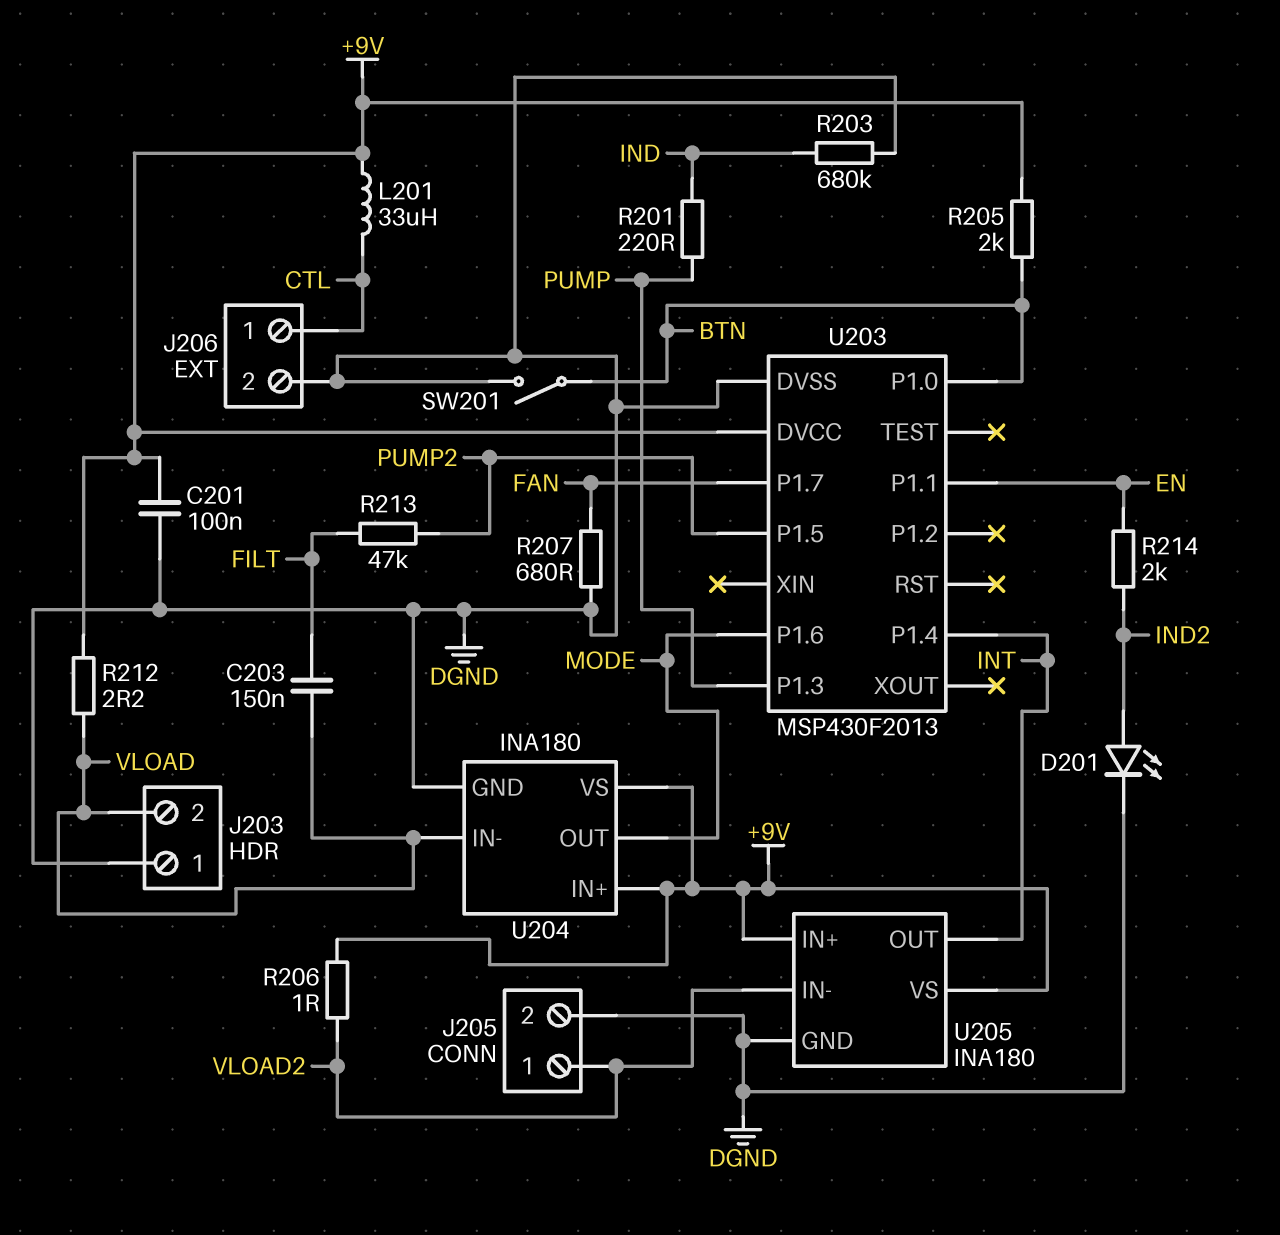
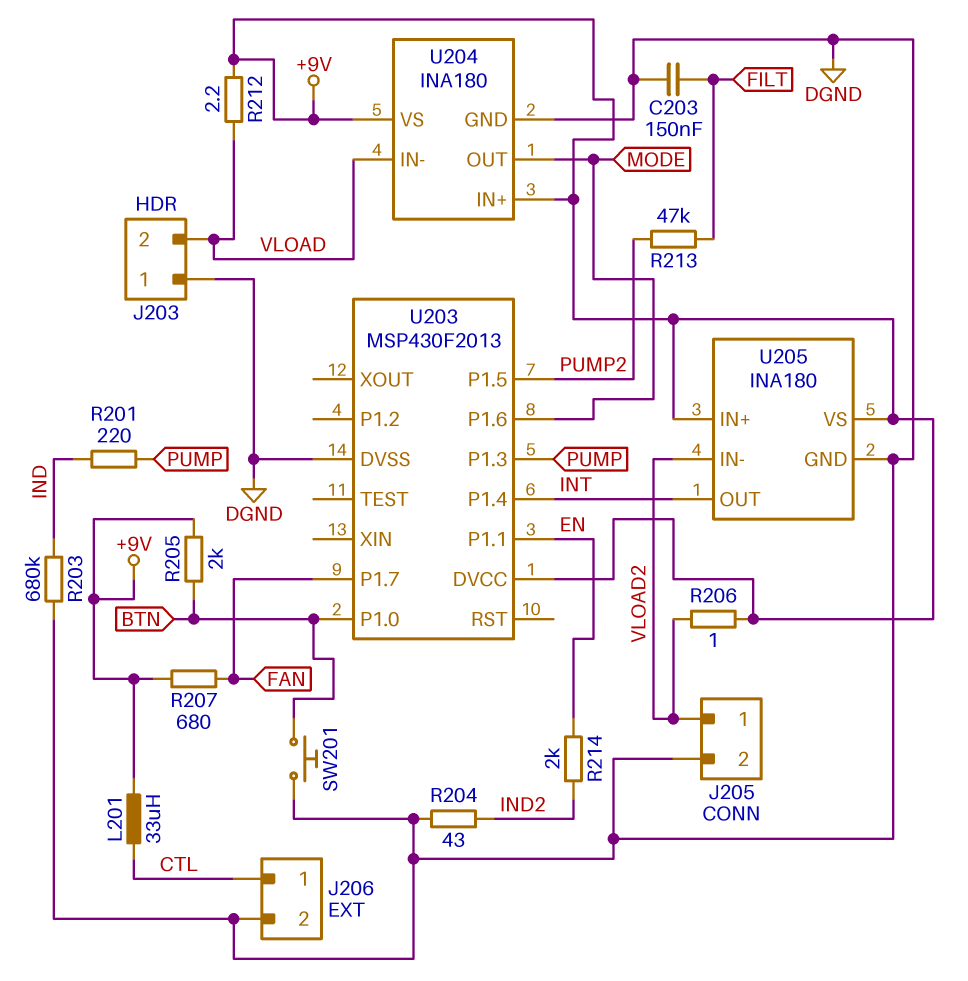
C201: 100nF (+9V, DGND) -> none
C203: 150nF (FILT, VLOAD) -> 150nF (DGND, FILT)
D201: LED (A IND2, K DGND) -> none
R204: none -> 43 (DGND, IND2)
R207: 680 (DGND, FAN) -> 680 (+9V, FAN)
SW201: switch (BTN, DGND) -> button (BTN, DGND)

